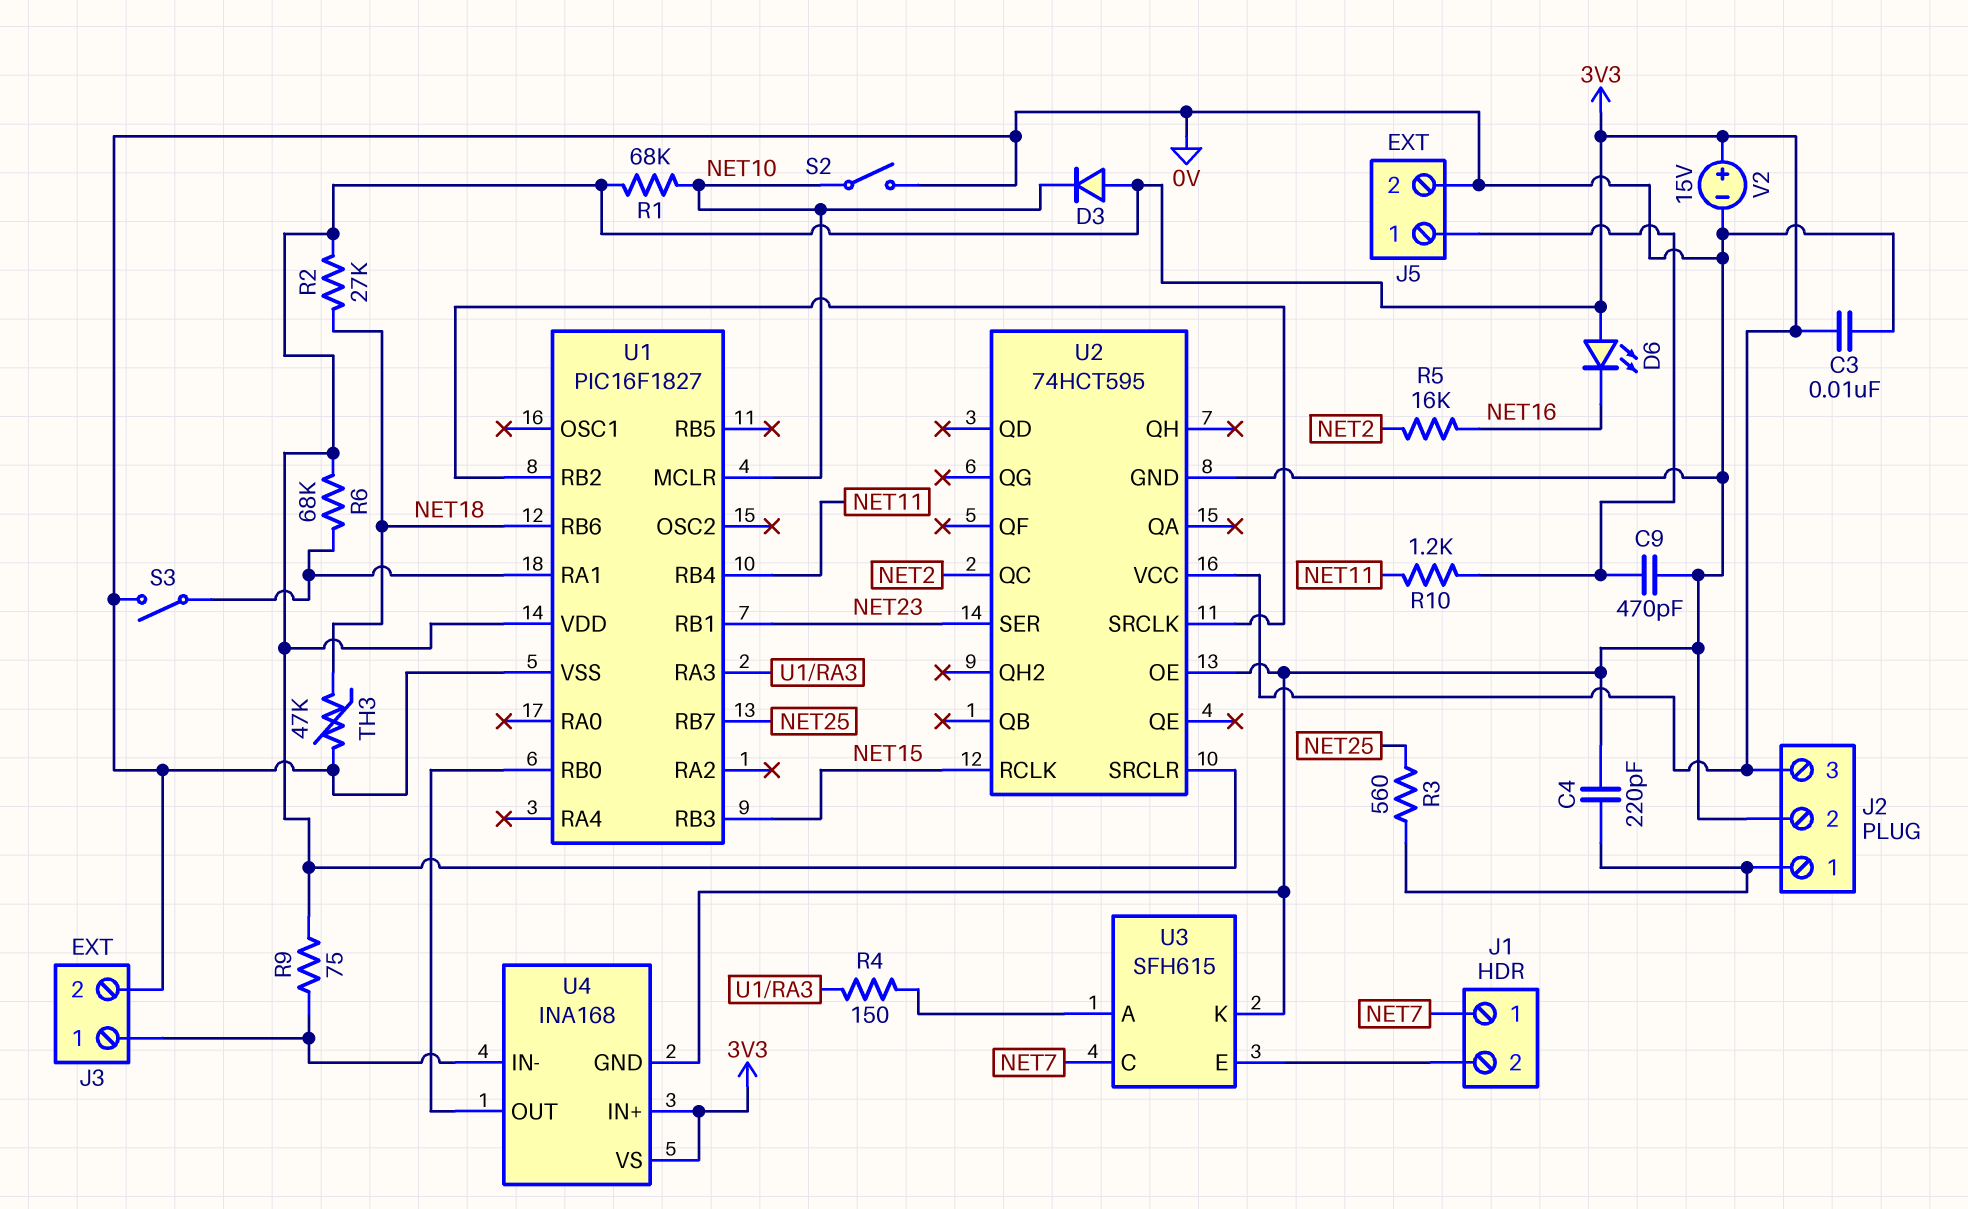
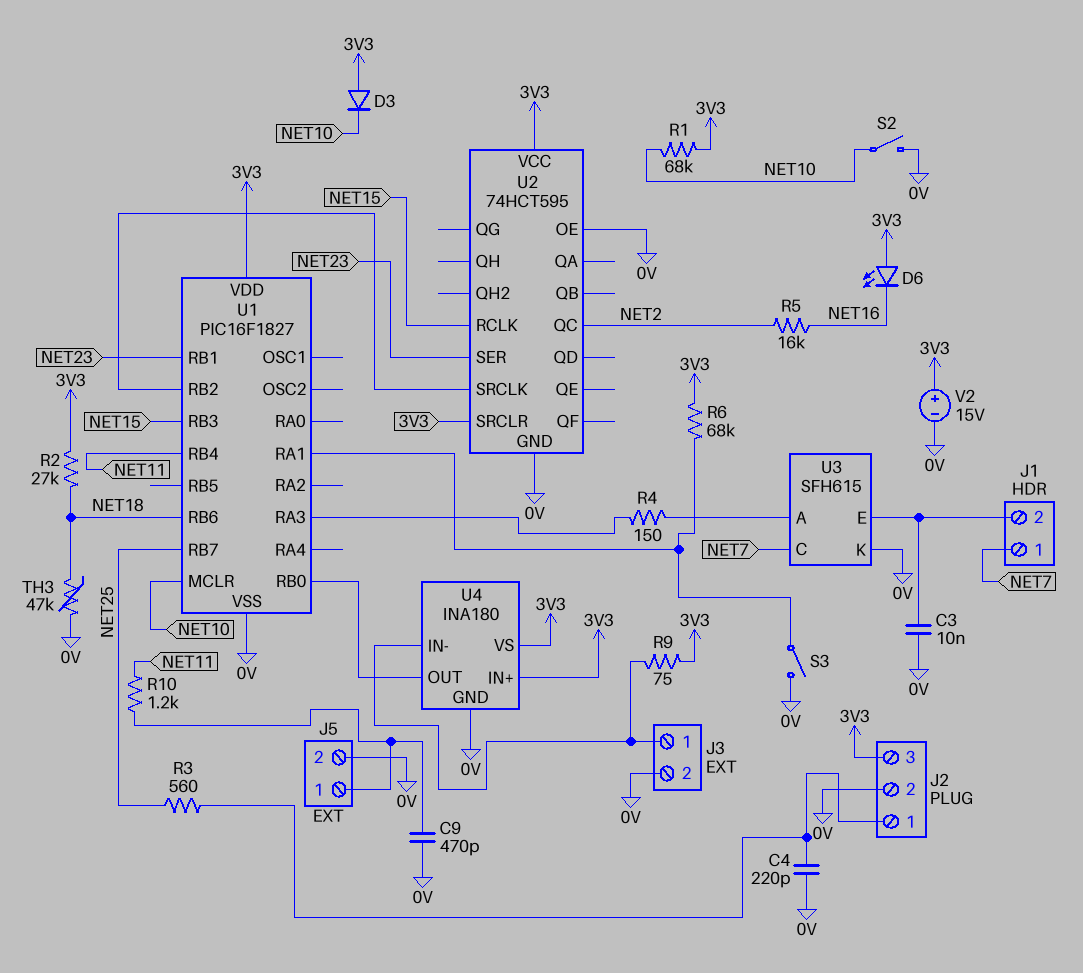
C3: 10nF (0V, 3V3) -> 10nF (0V, J1/2)
U4: INA168 -> INA180

